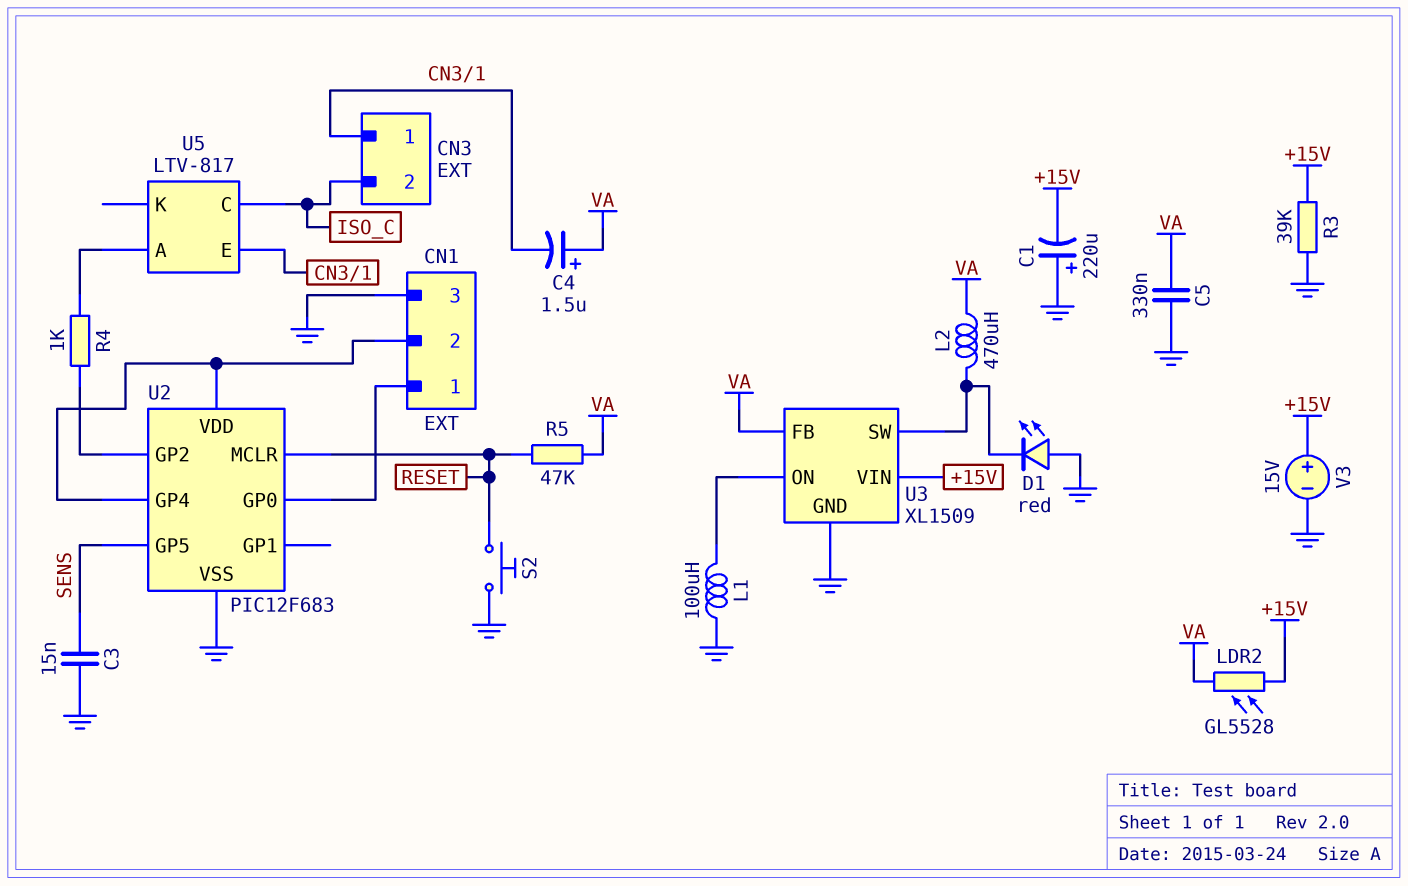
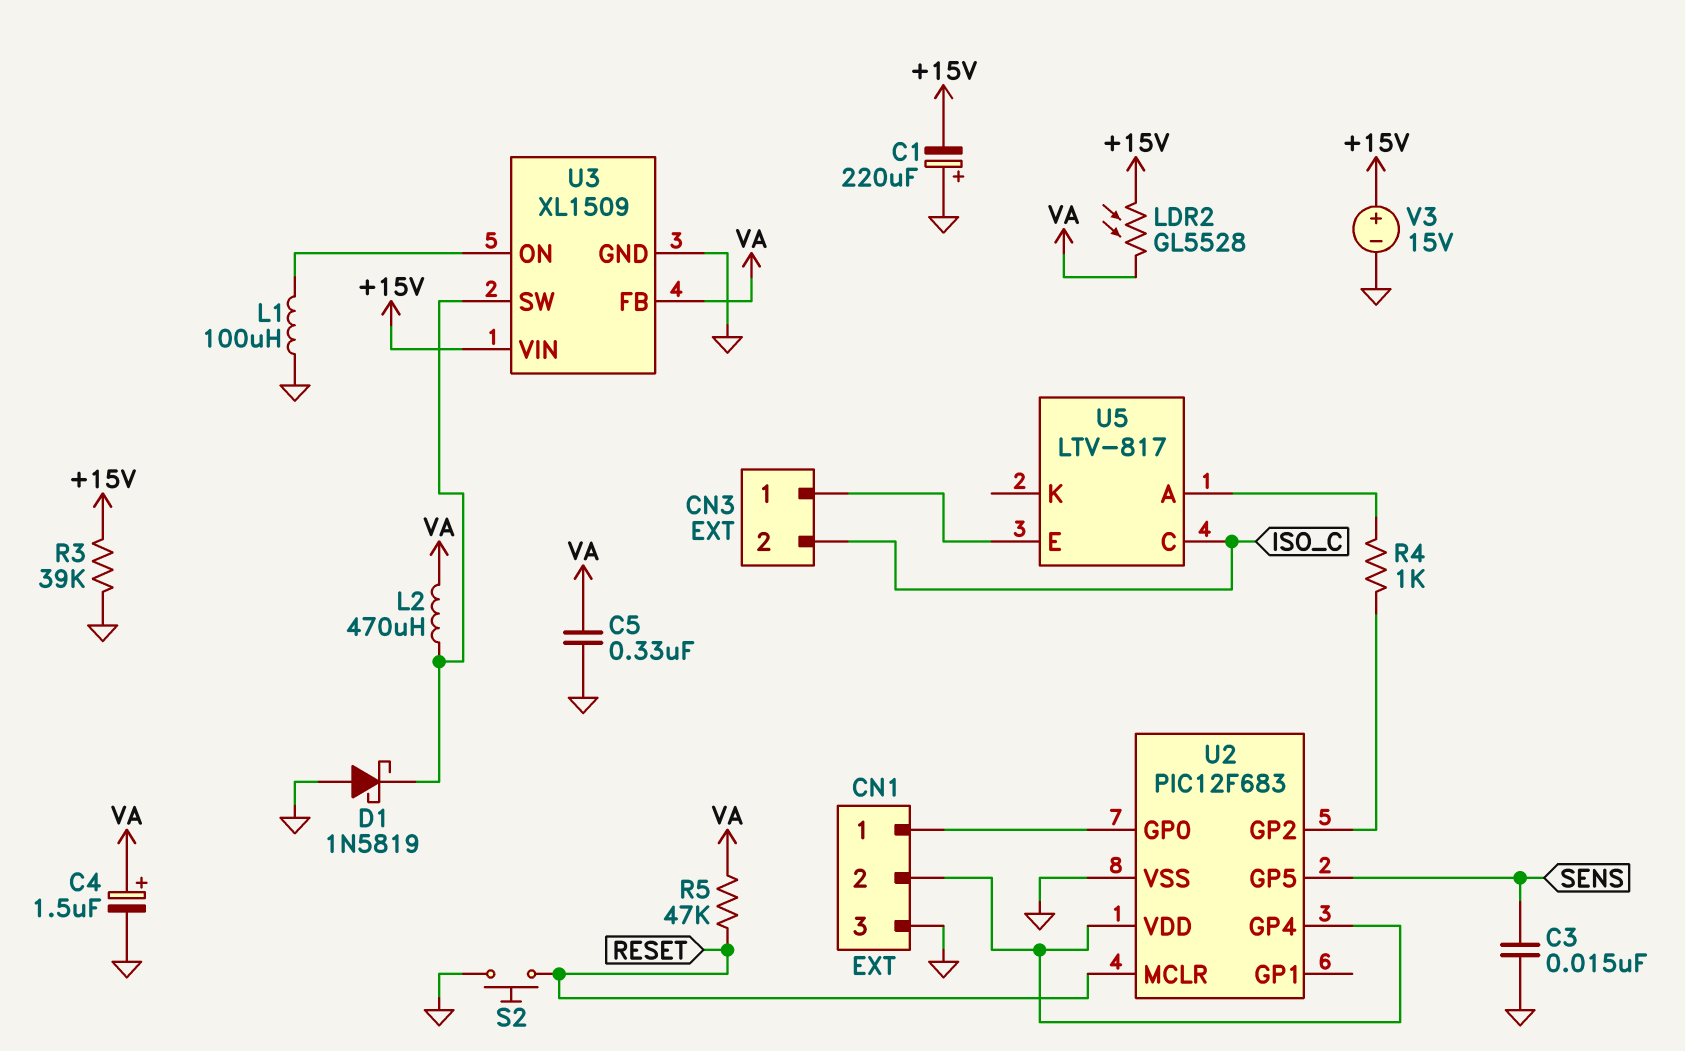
C4: 1.5uF (plus VA, minus CN3/1) -> 1.5uF (plus VA, minus GND)
D1: LED red (A GND, K U3/SW) -> schottky 1N5819 (A GND, K U3/SW)

